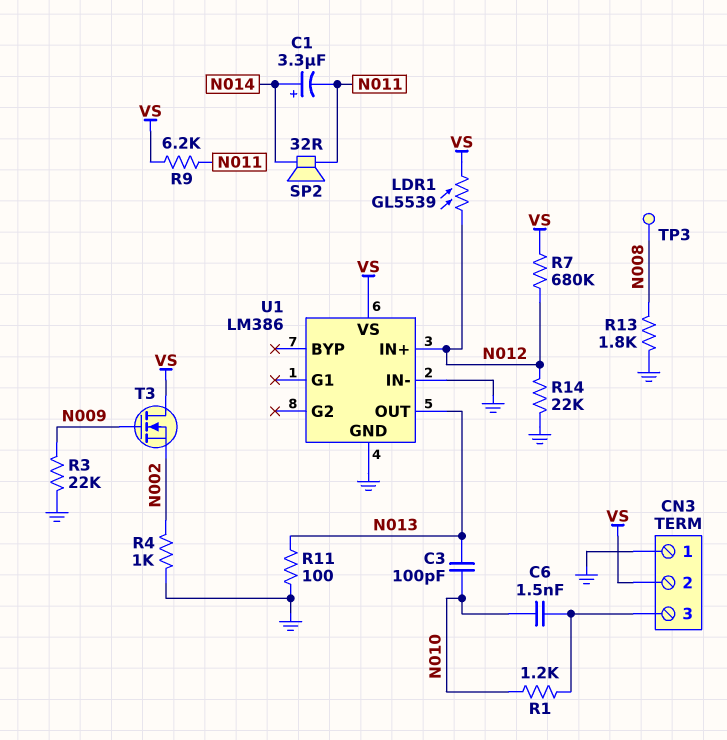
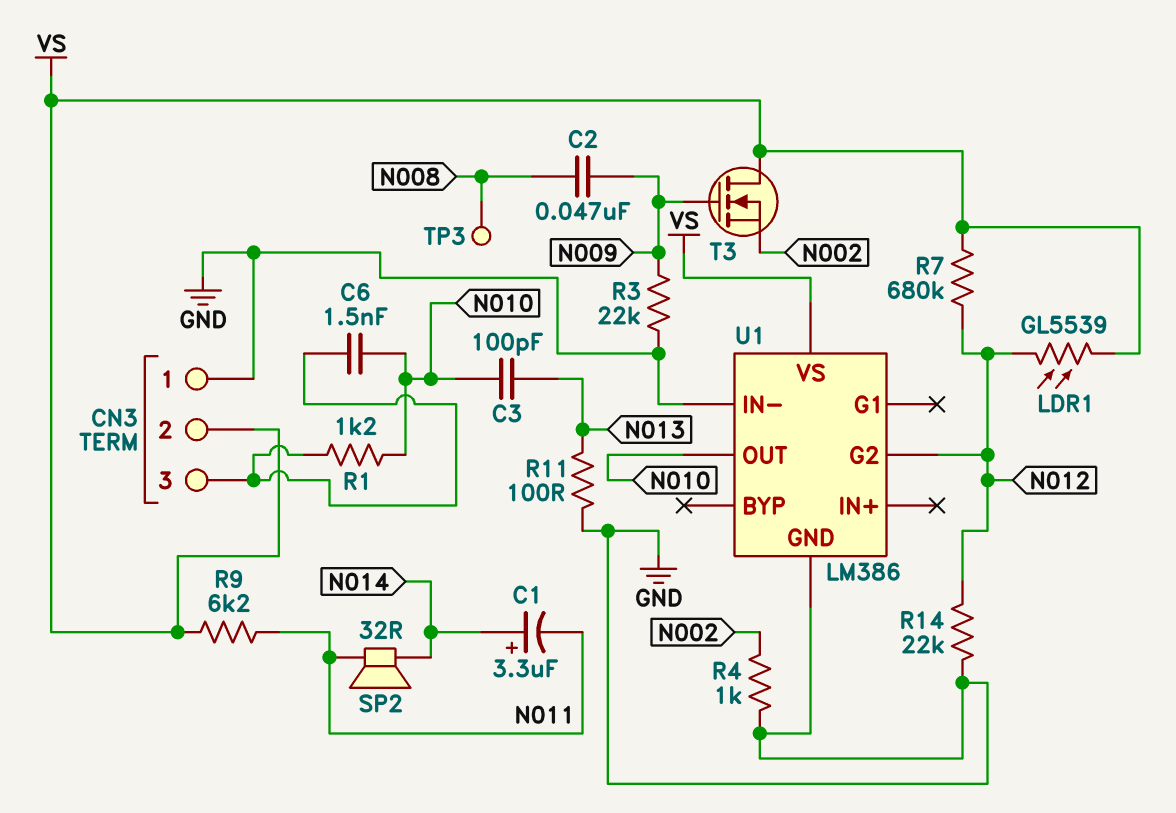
C2: none -> 47nF (N008, N009)
R13: 1.8k (GND, N008) -> none
U1 pin G2: none -> N012
U1 pin IN+: N012 -> none
U1 pin OUT: N013 -> N010

